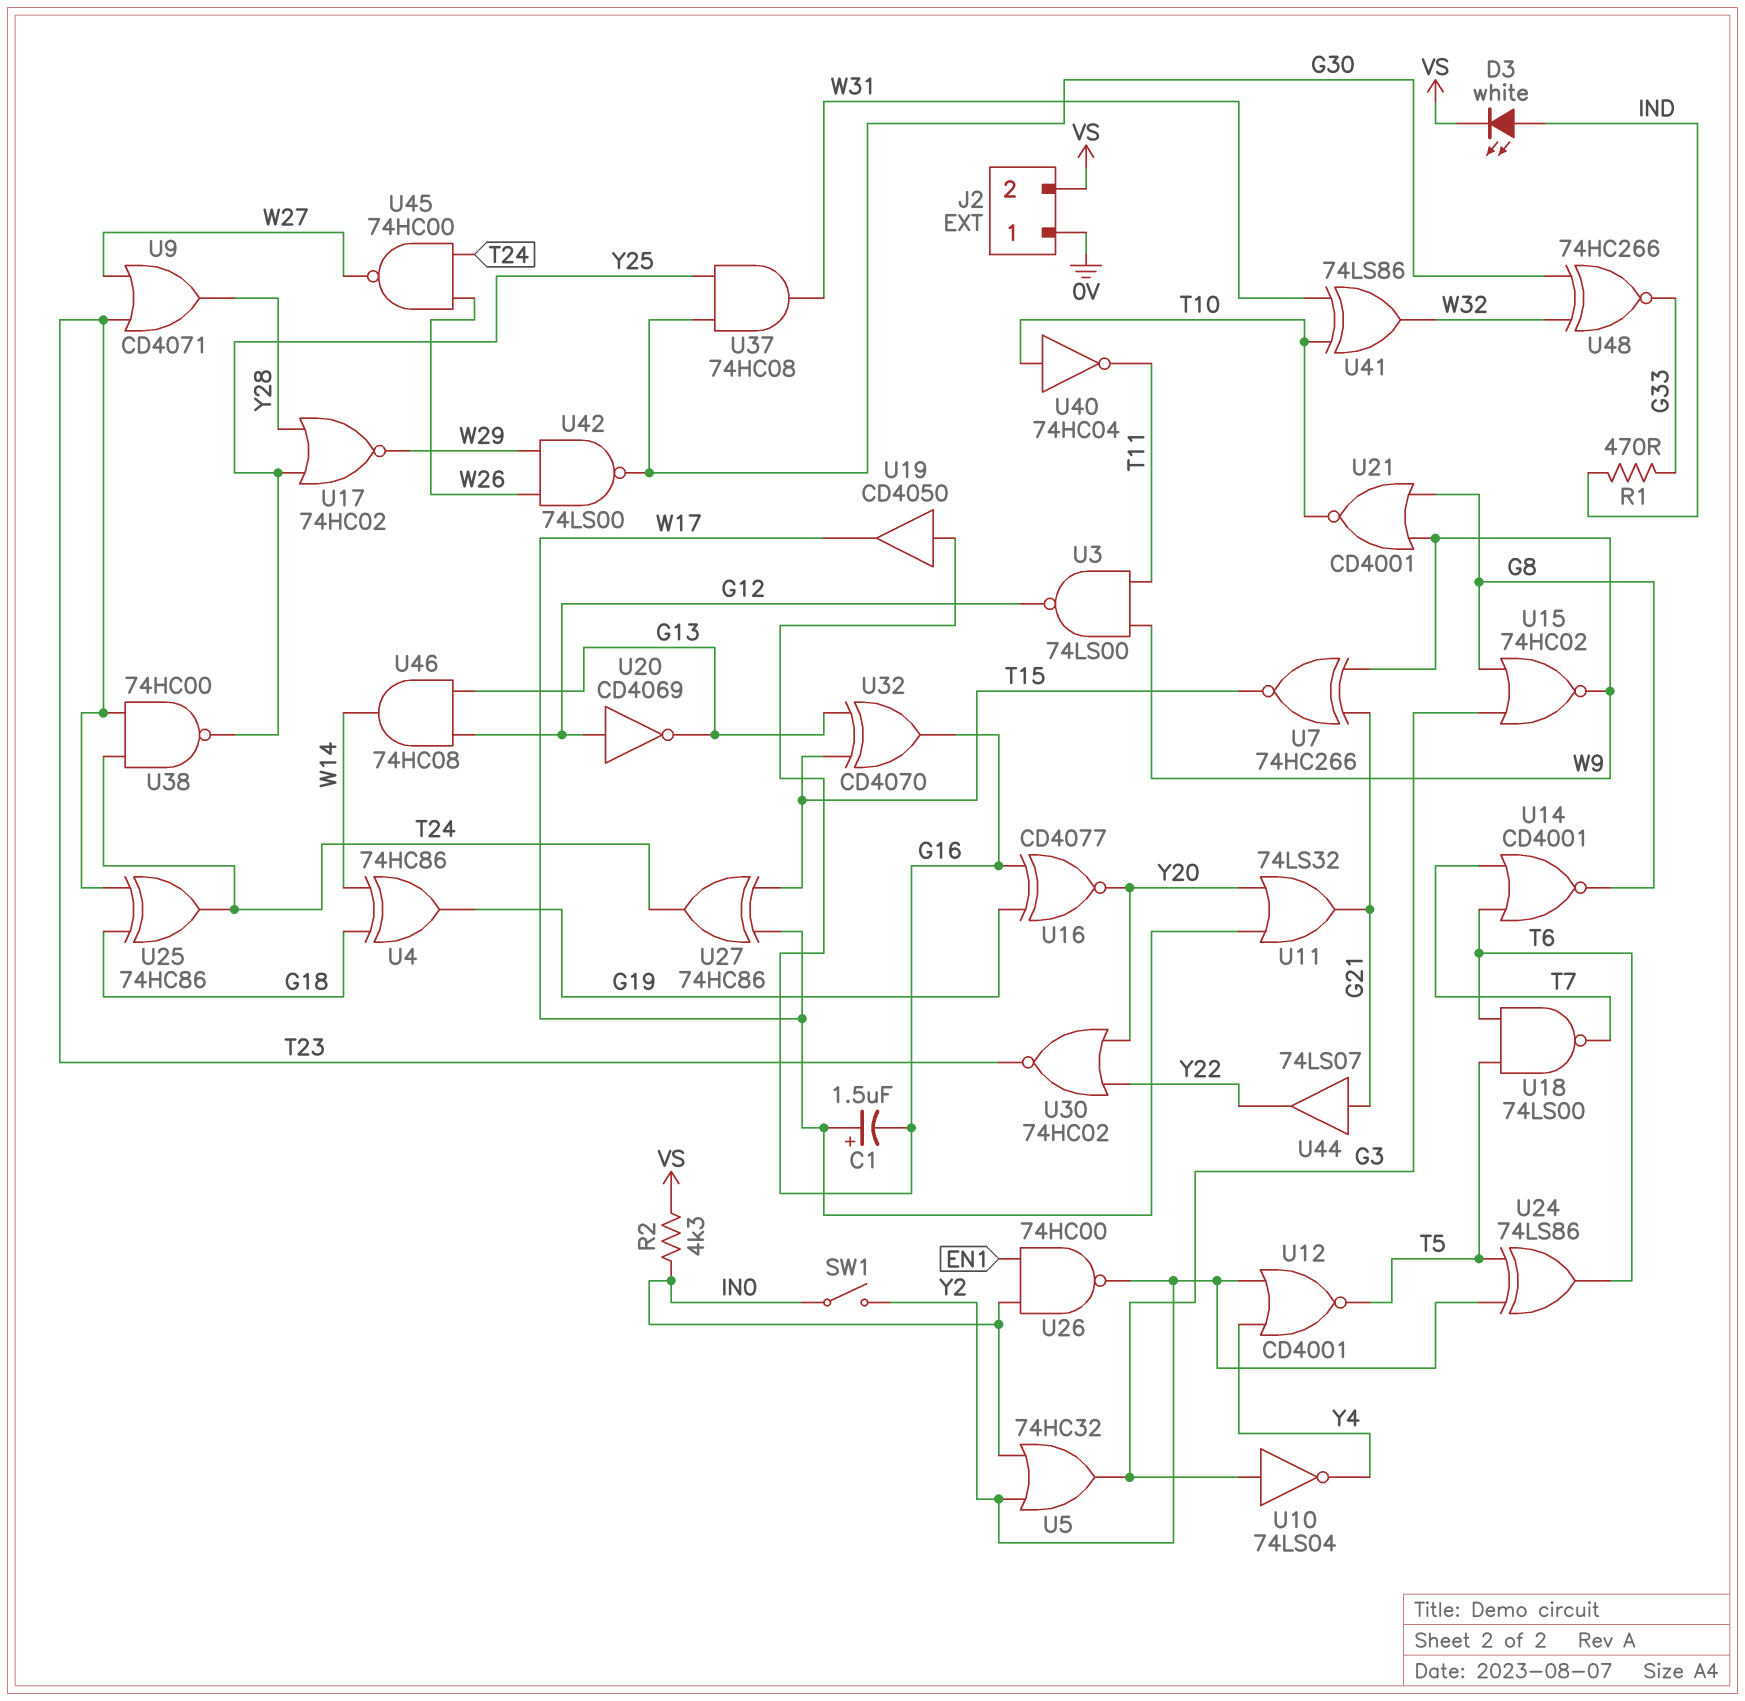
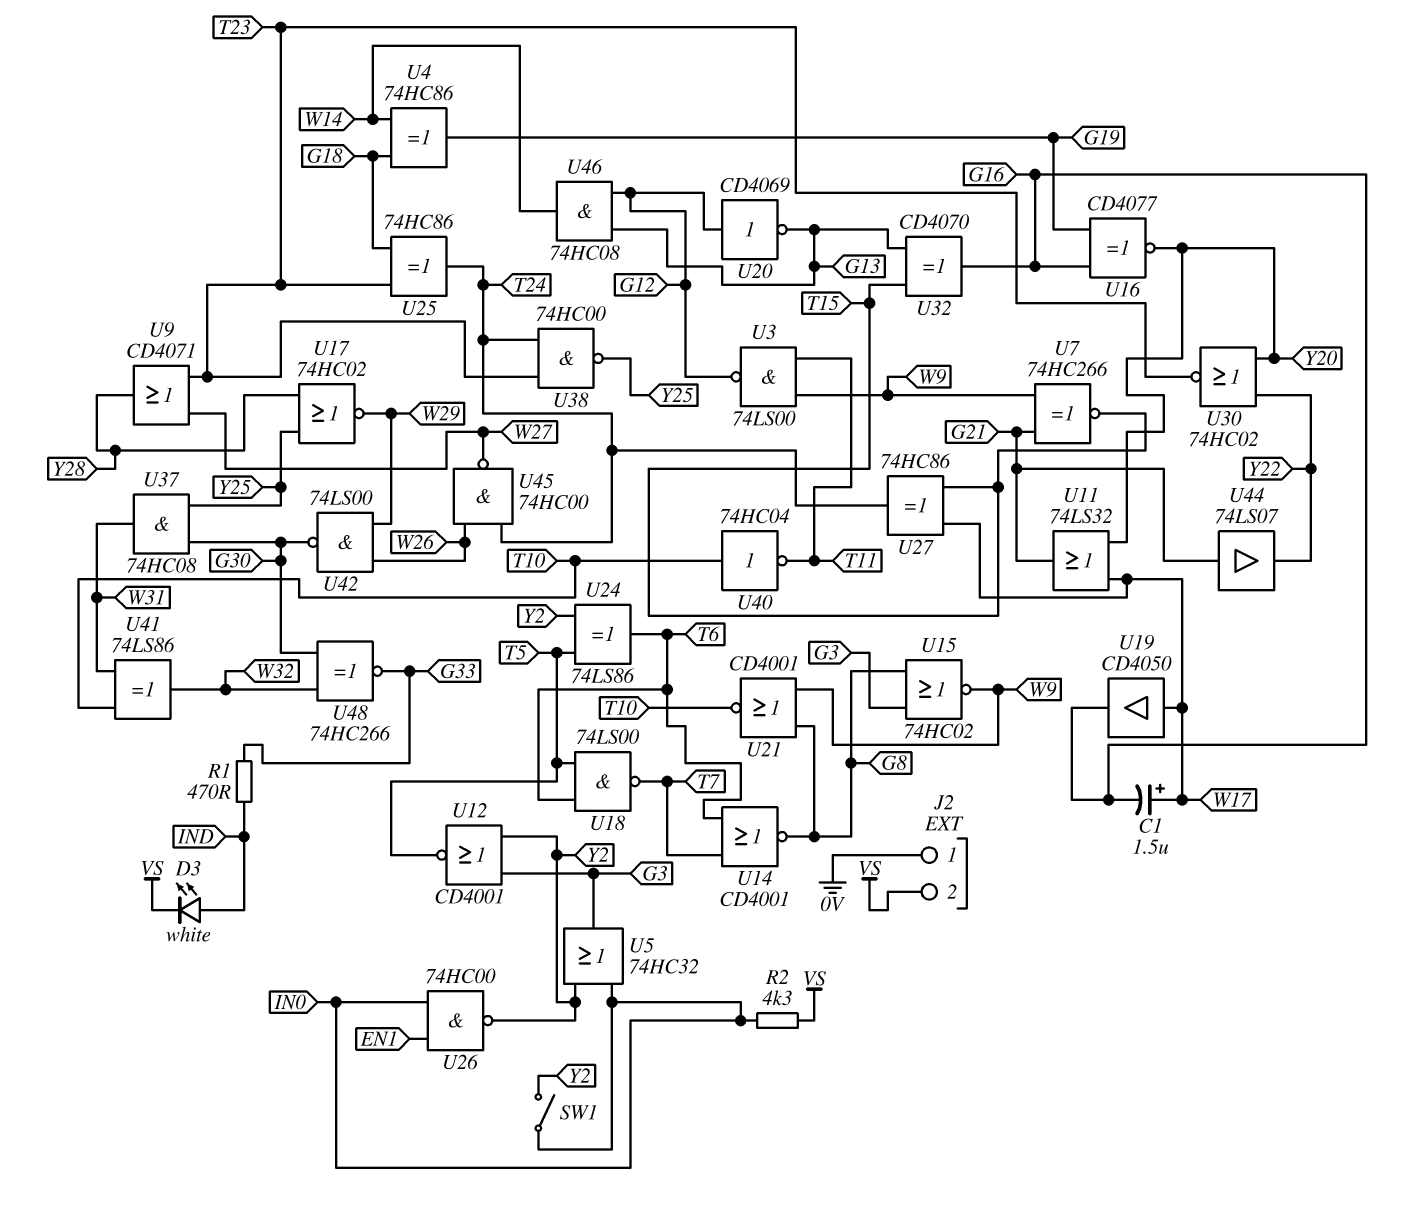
U10: NOT 74LS04 (in G3, out Y4) -> none
U12: NOR CD4001 (in Y2, in Y4, out T5) -> NOR CD4001 (in G3, in Y2, out T5)
U19: buffer CD4050 (in G16, out W17) -> buffer CD4050 (in W17, out G16)

